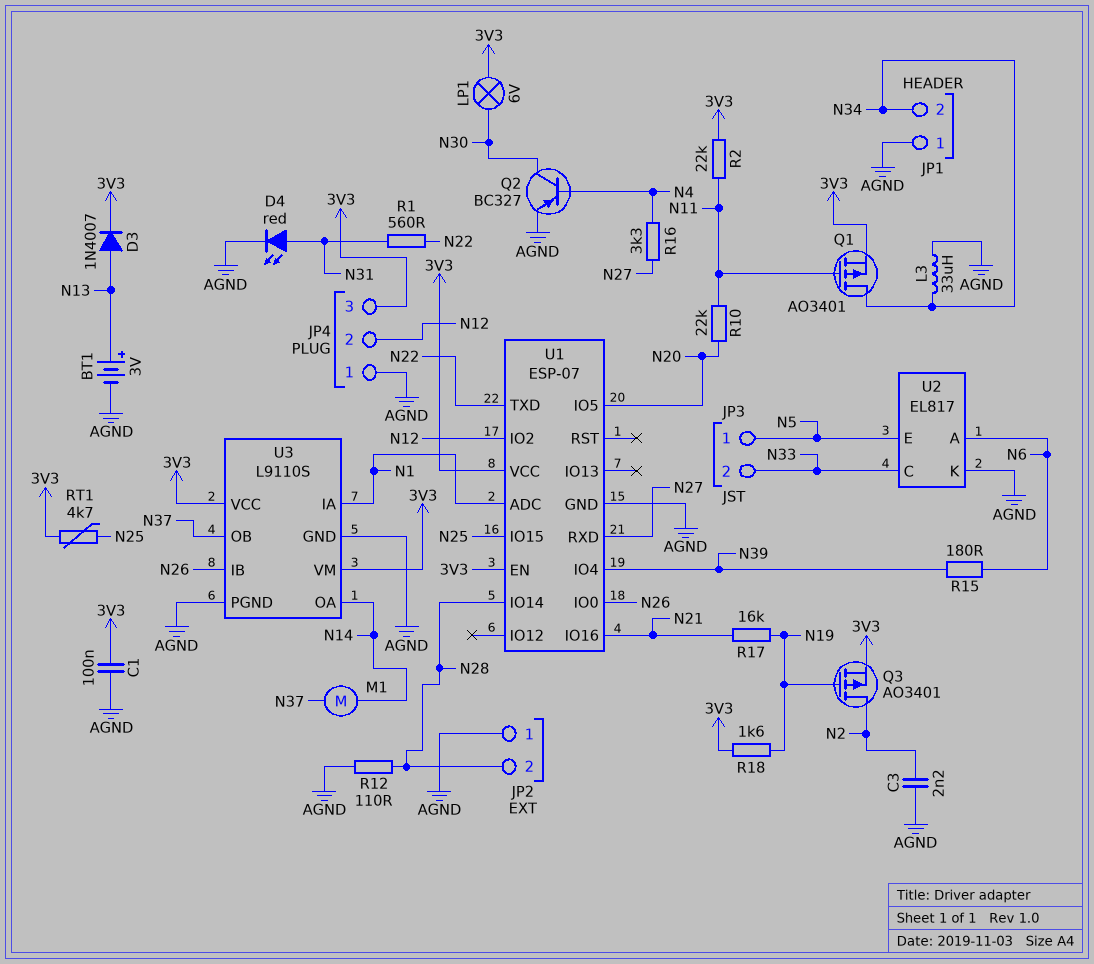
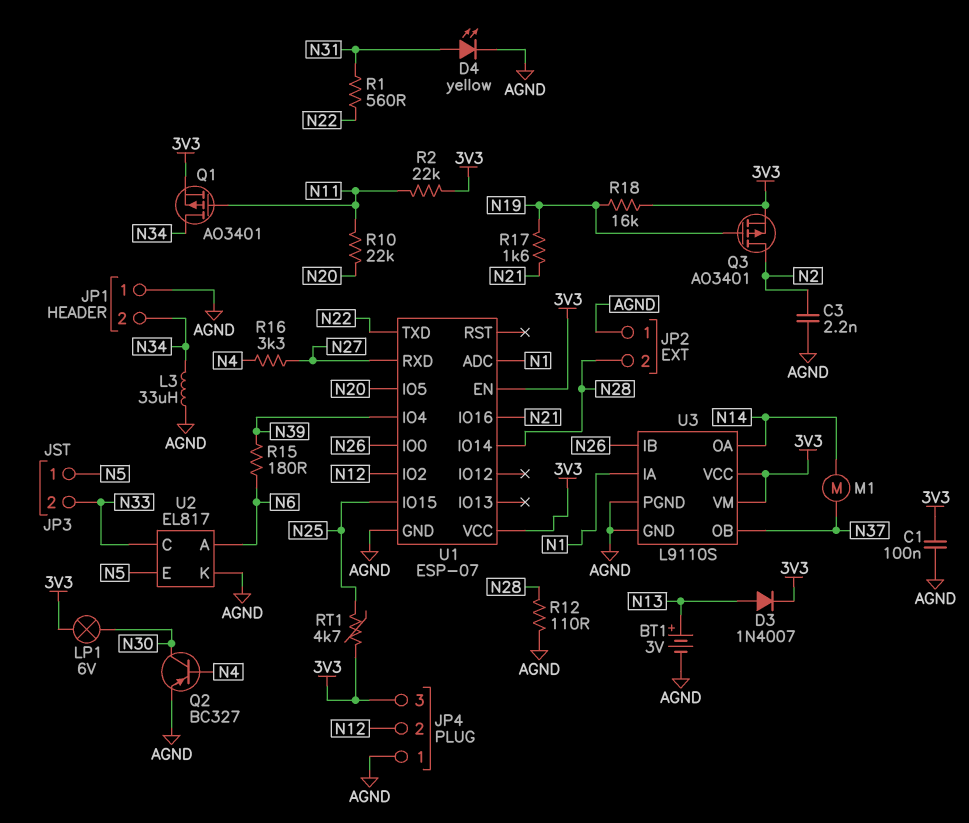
D4: LED red (A N31, K AGND) -> LED yellow (A N31, K AGND)
R17: 16k (N19, N21) -> 1.6k (N19, N21)
R18: 1.6k (3V3, N19) -> 16k (3V3, N19)

